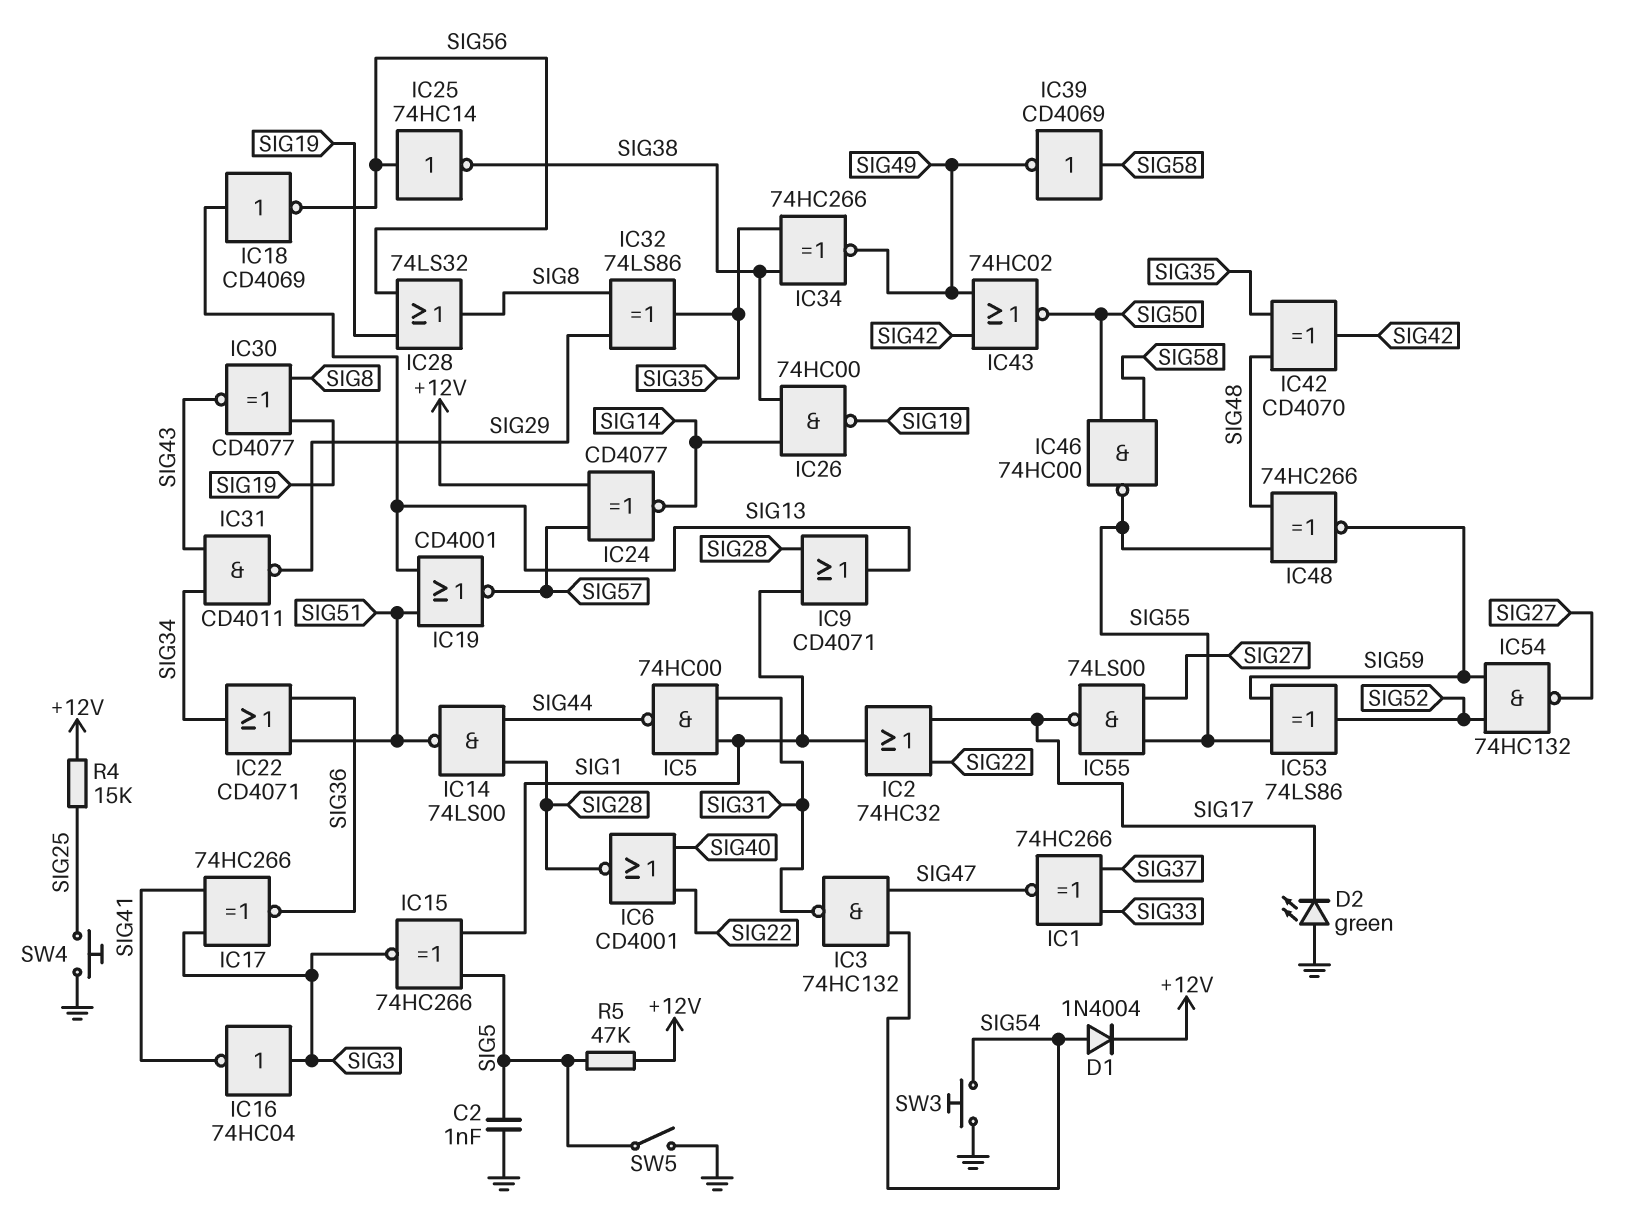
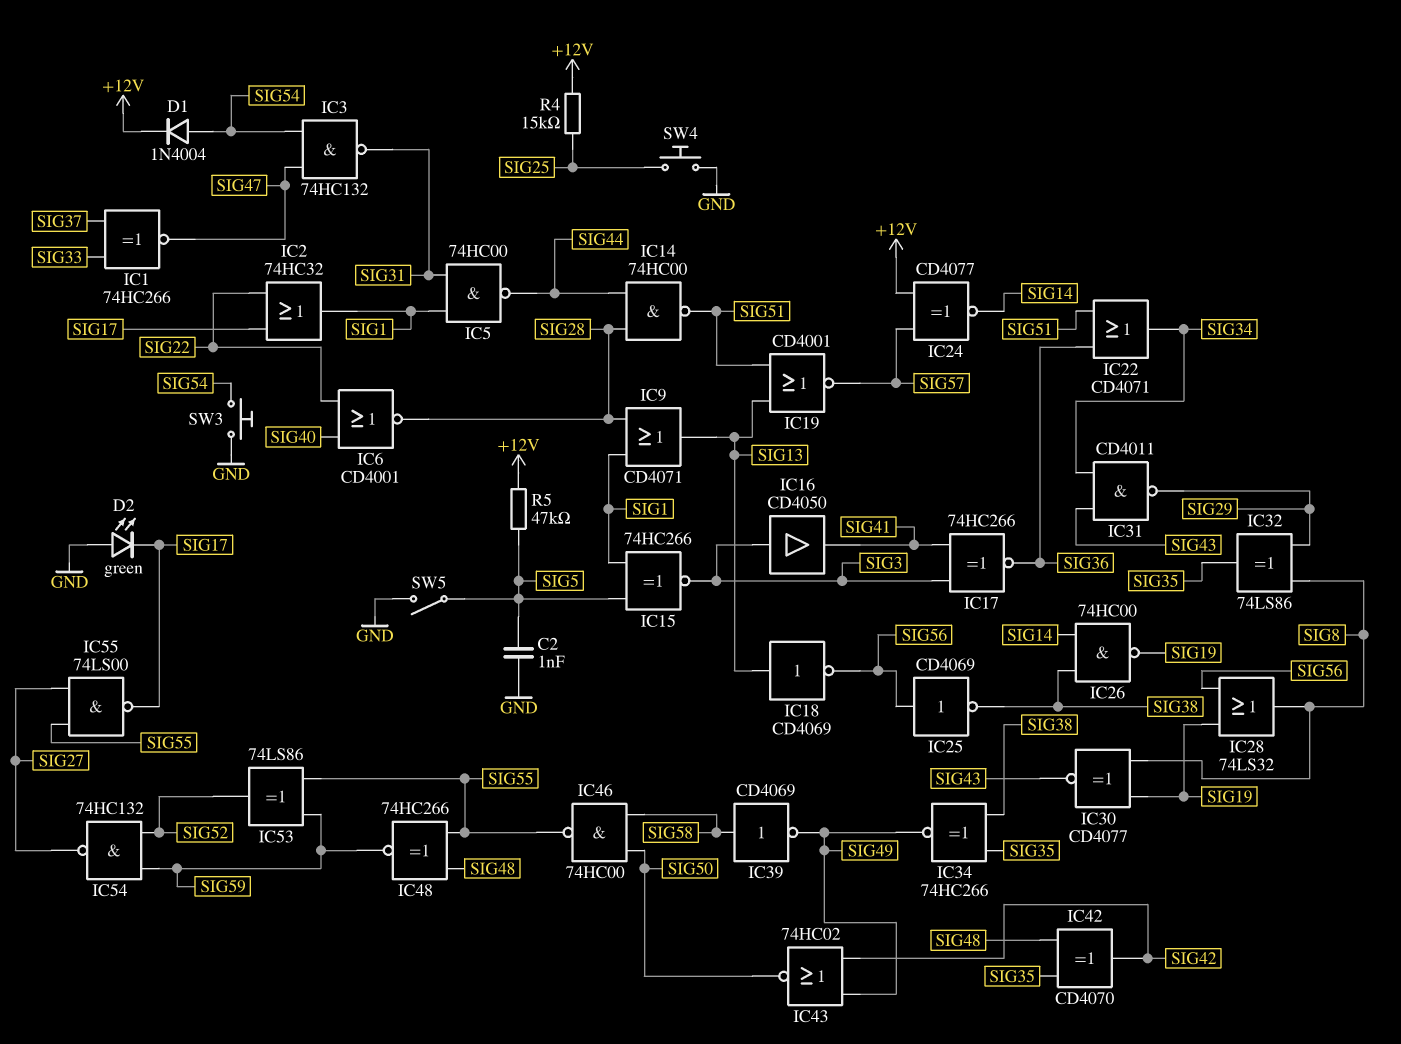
IC14: NAND 74LS00 (in SIG28, in SIG44, out SIG51) -> NAND 74HC00 (in SIG28, in SIG44, out SIG51)
IC16: NOT 74HC04 (in SIG3, out SIG41) -> buffer CD4050 (in SIG3, out SIG41)
IC25: NOT 74HC14 (in SIG56, out SIG38) -> NOT CD4069 (in SIG56, out SIG38)

